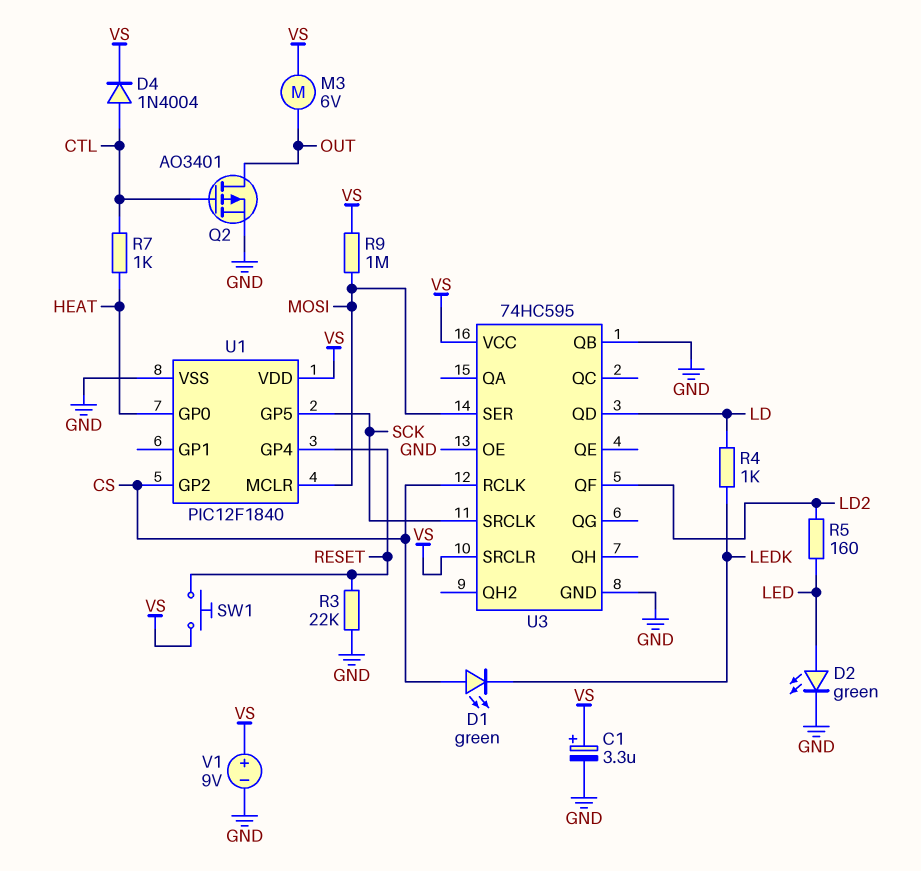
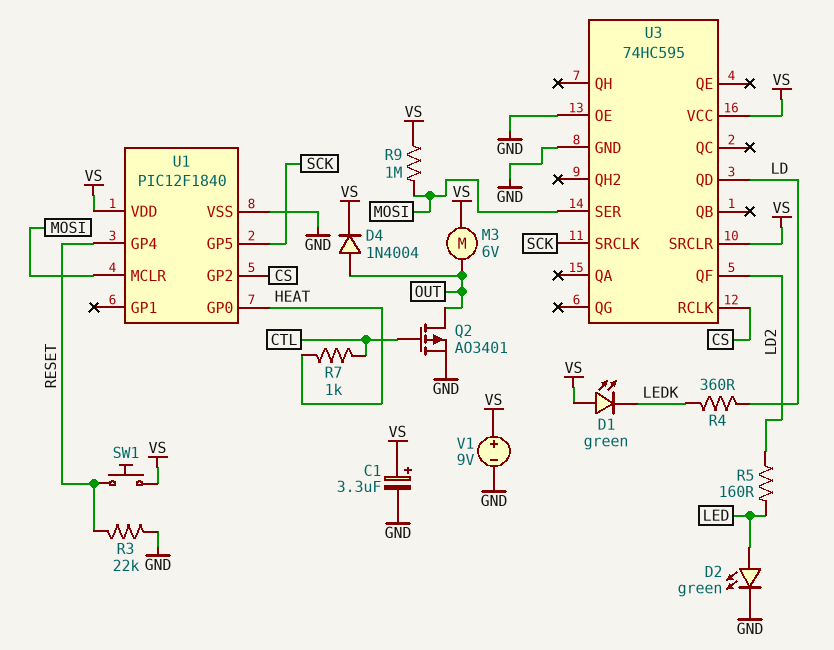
D1: LED green (A CS, K LEDK) -> LED green (A VS, K LEDK)
D4: diode 1N4004 (A CTL, K VS) -> diode 1N4004 (A OUT, K VS)
R4: 1k (LD, LEDK) -> 360 (LD, LEDK)
U3 pin QB: GND -> none

